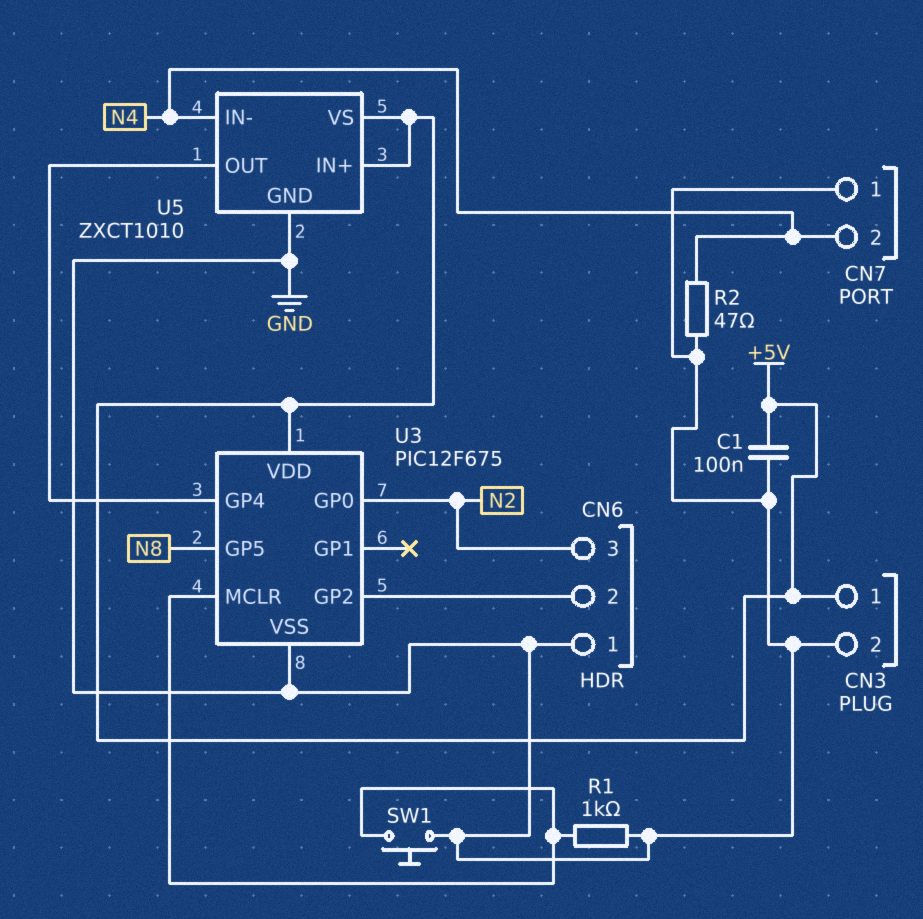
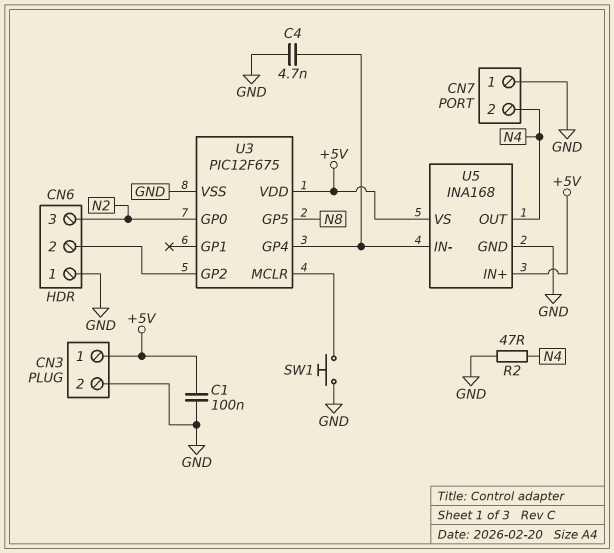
C4: none -> 4.7nF (GND, U3/GP4)
R1: 1k (GND, U3/MCLR) -> none
U5: ZXCT1010 -> INA168
U5 pin IN-: N4 -> U3/GP4
U5 pin OUT: U3/GP4 -> N4

